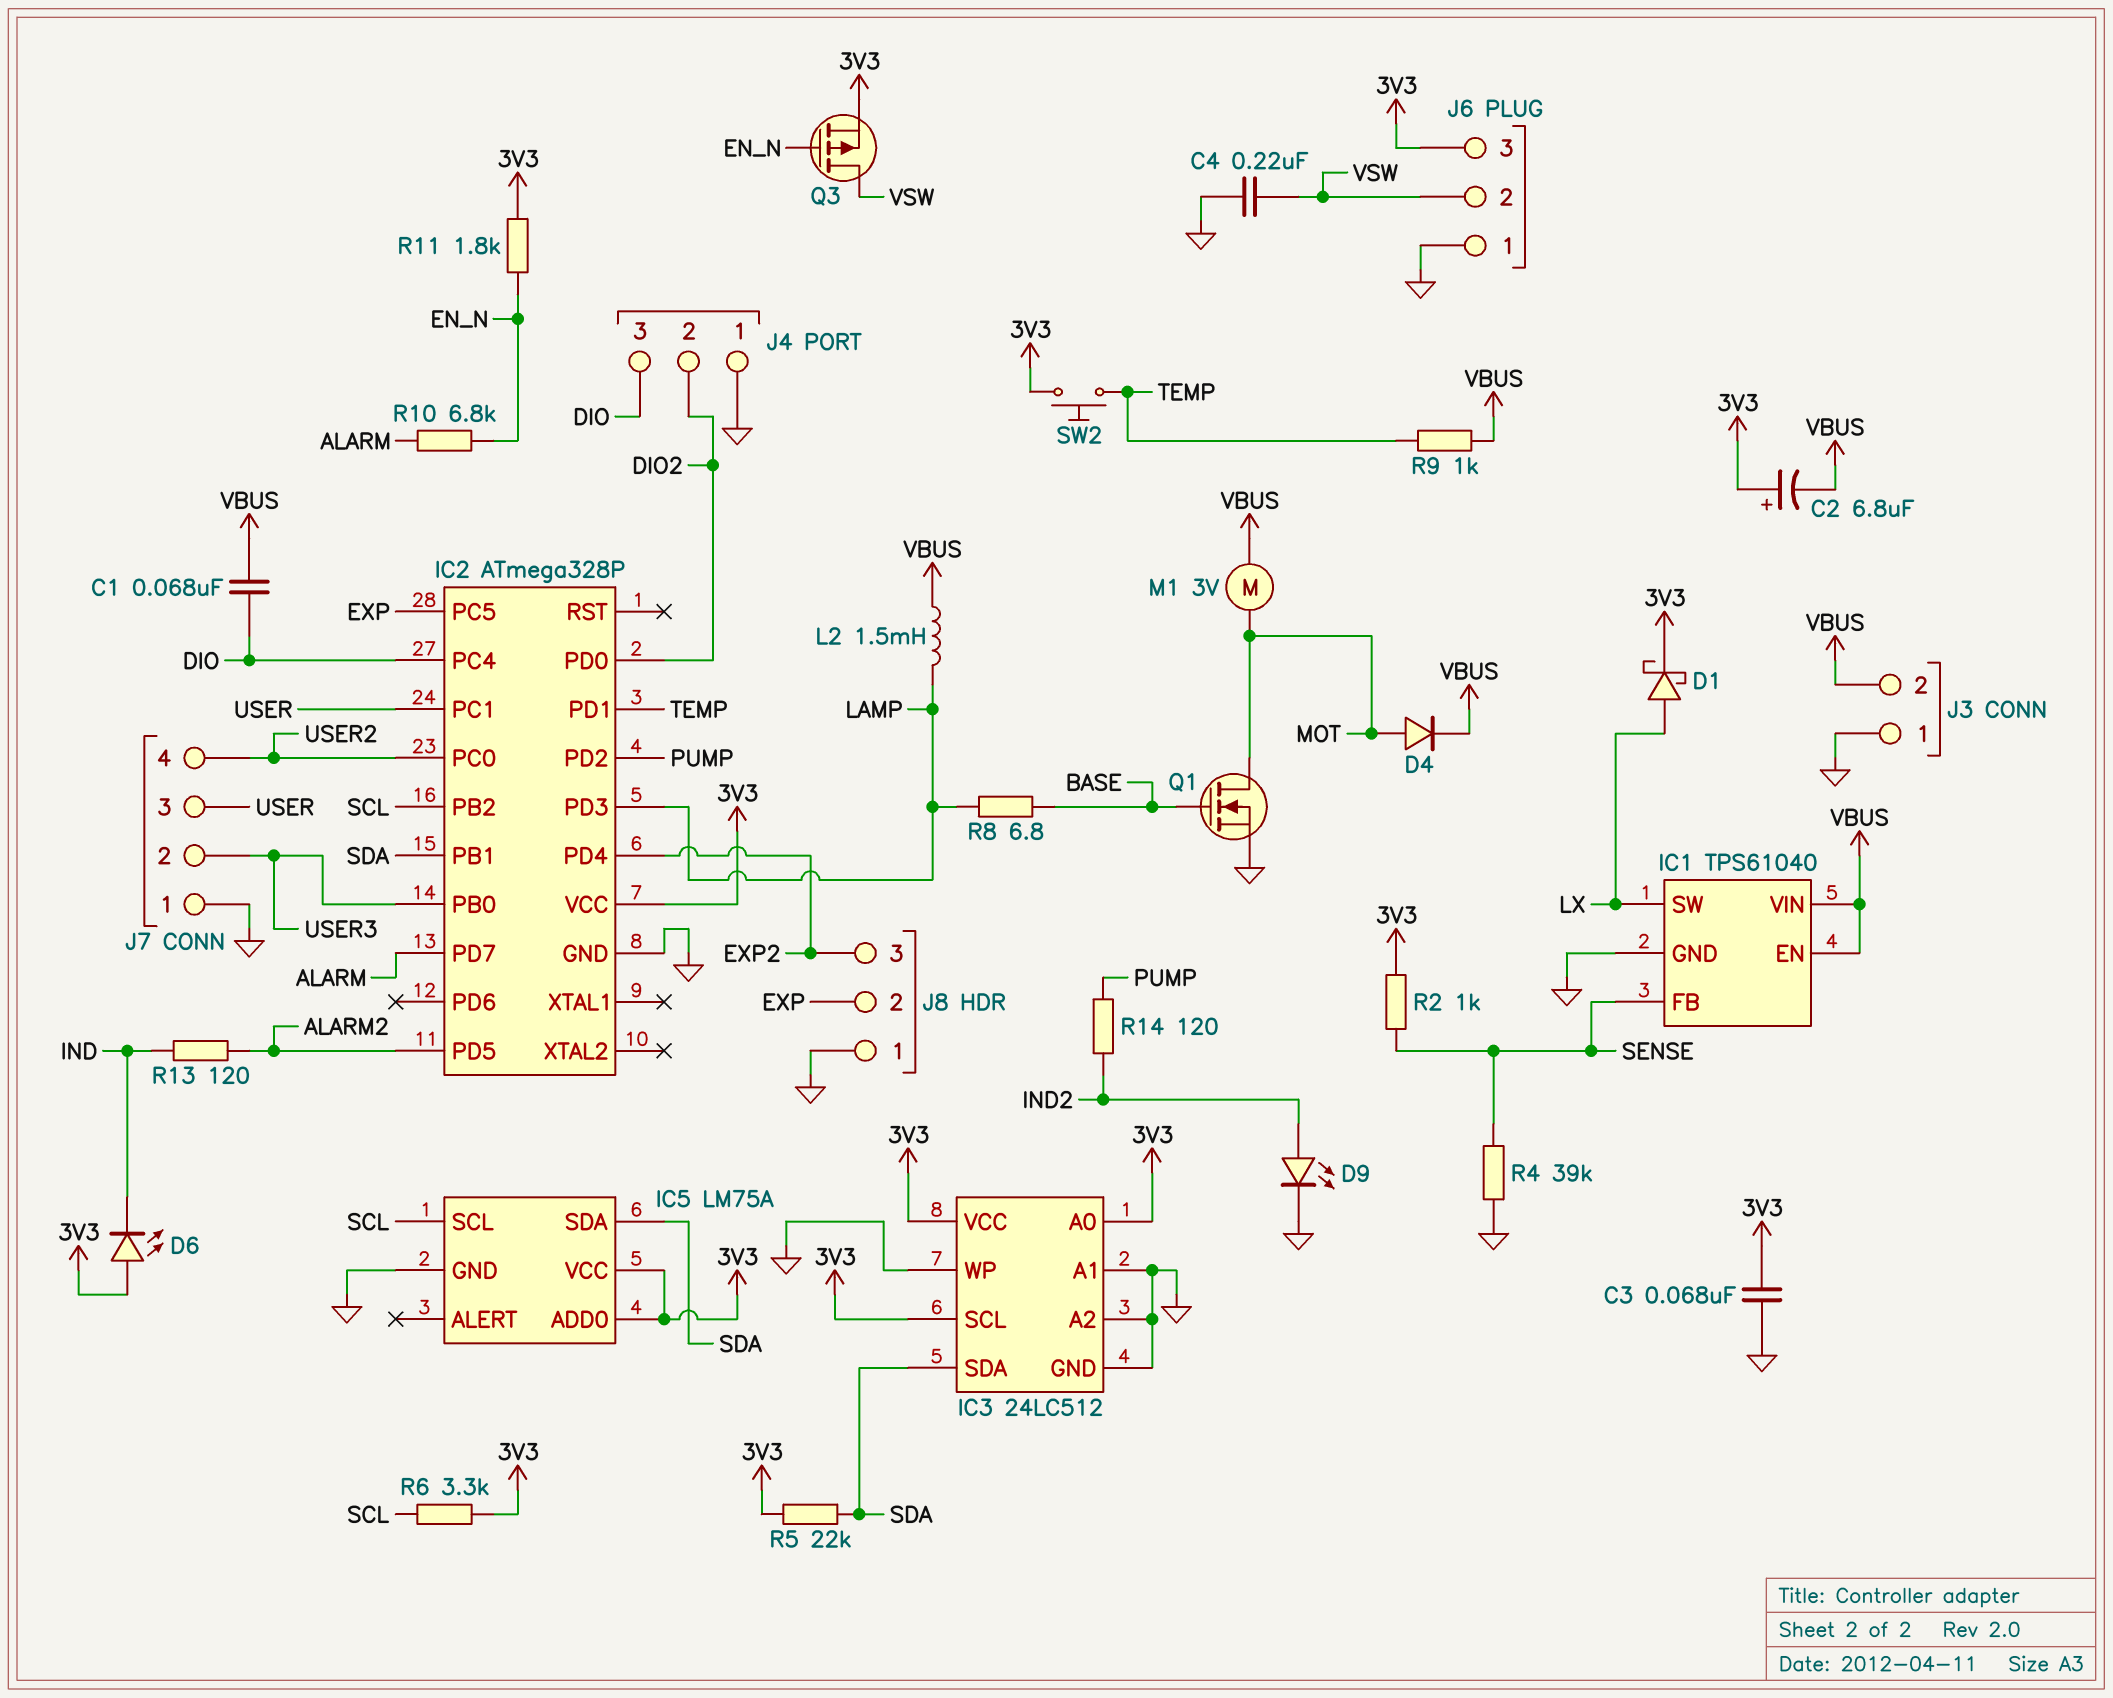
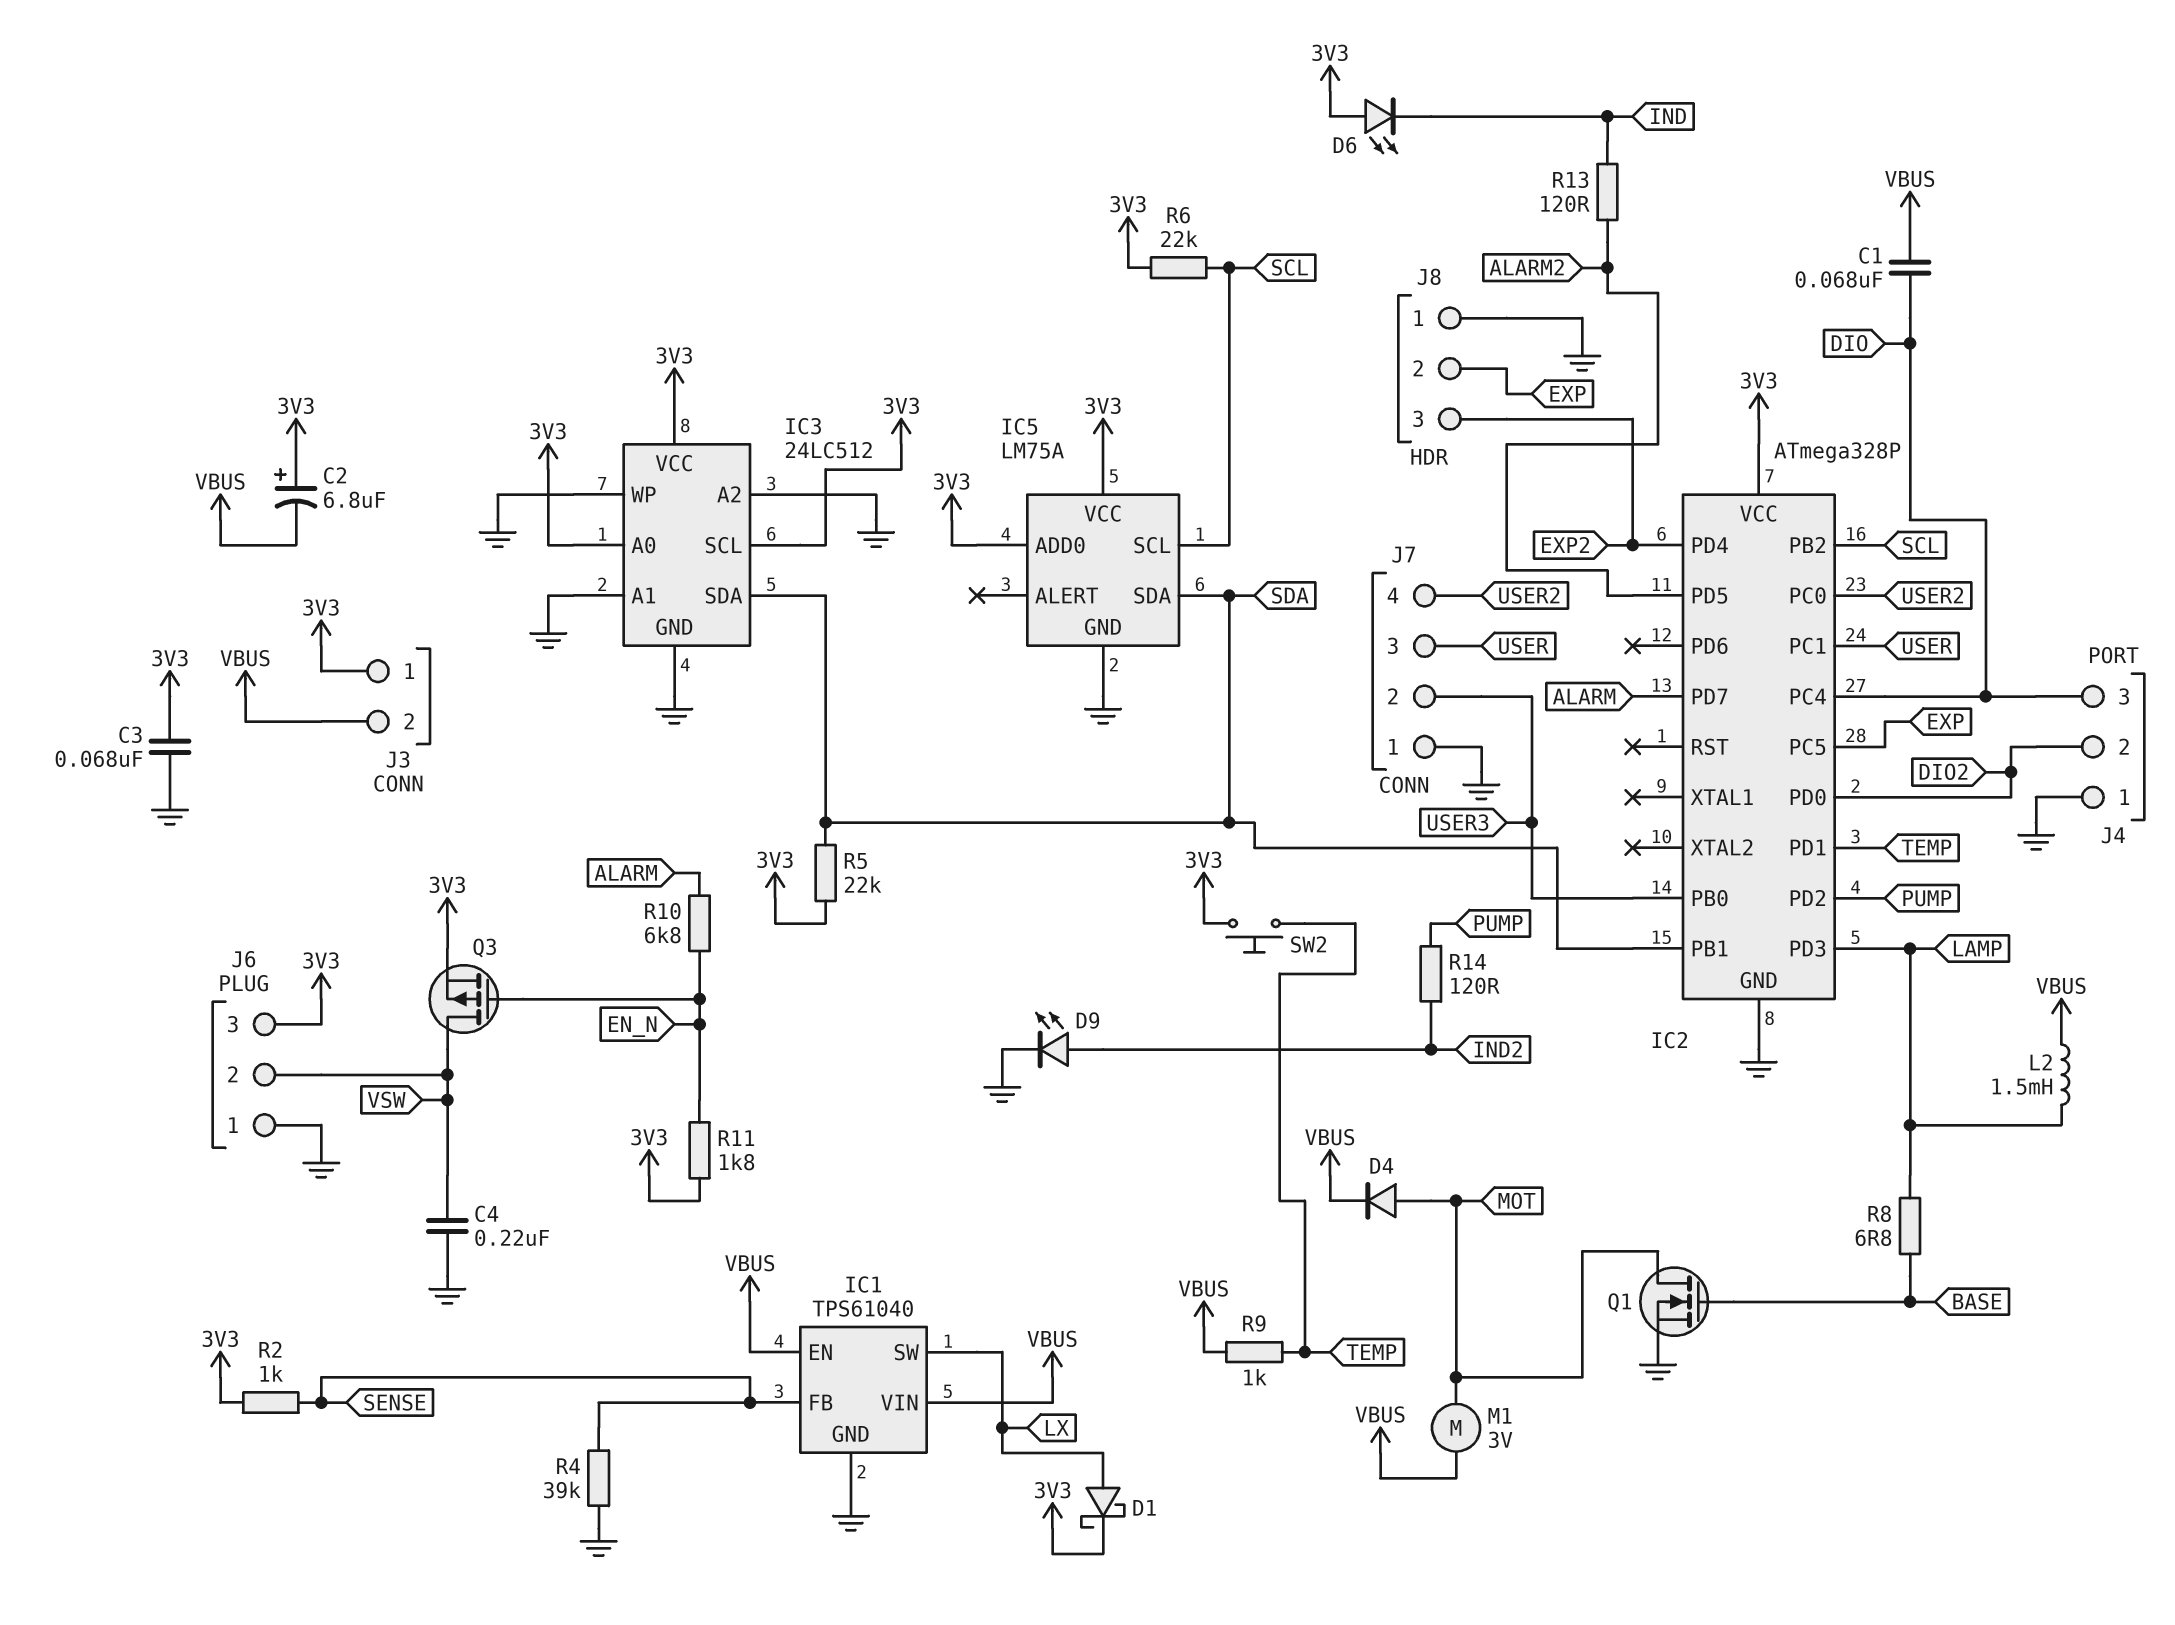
J3 pin 1: GND -> 3V3
R6: 3.3k (3V3, SCL) -> 22k (3V3, SCL)

